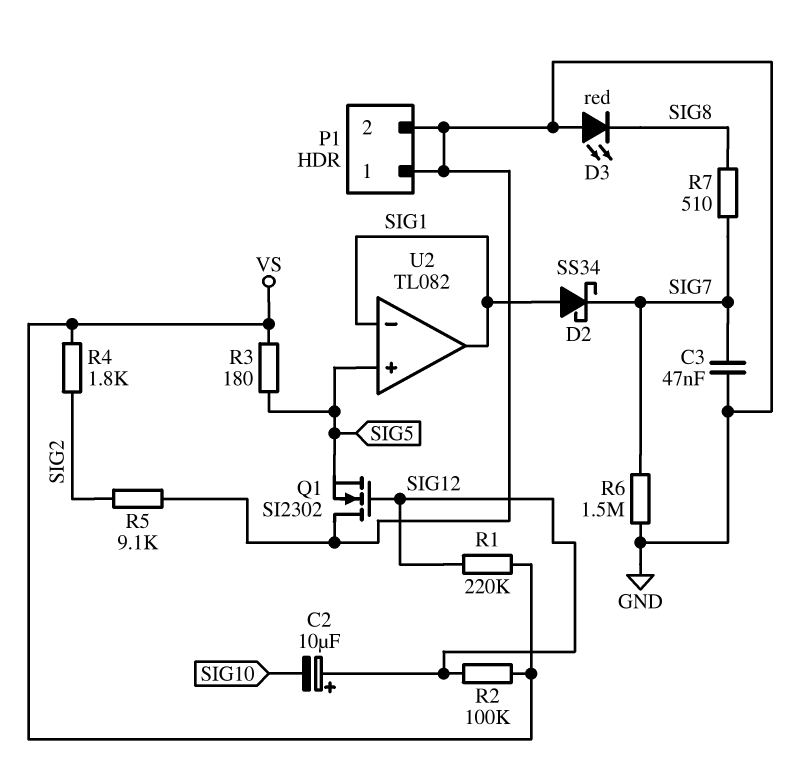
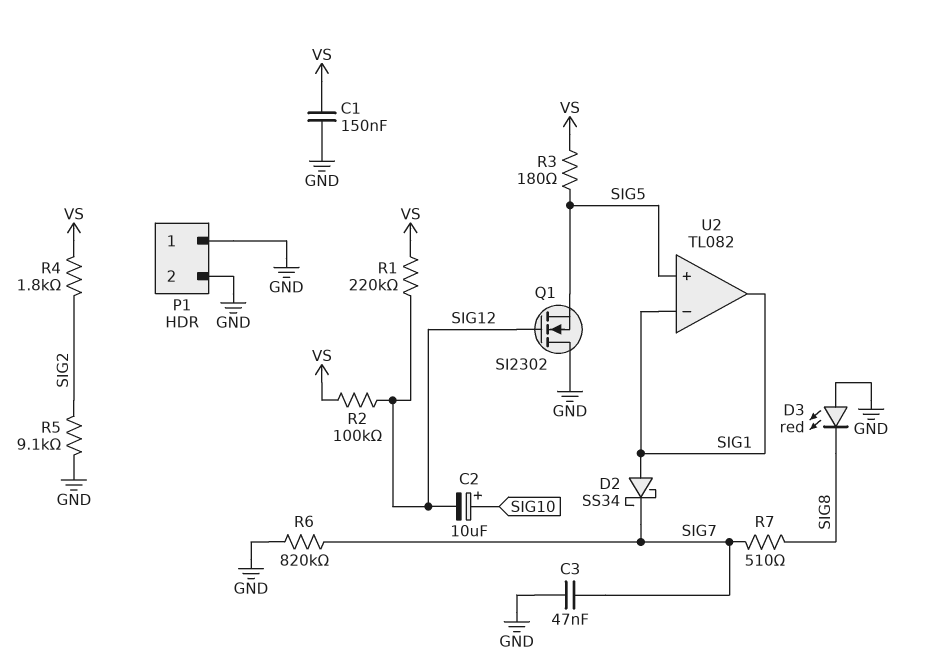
C1: none -> 150nF (GND, VS)
C2: 10uF (plus SIG12, minus SIG10) -> 10uF (plus SIG10, minus SIG12)
R6: 1.5M (GND, SIG7) -> 820k (GND, SIG7)

